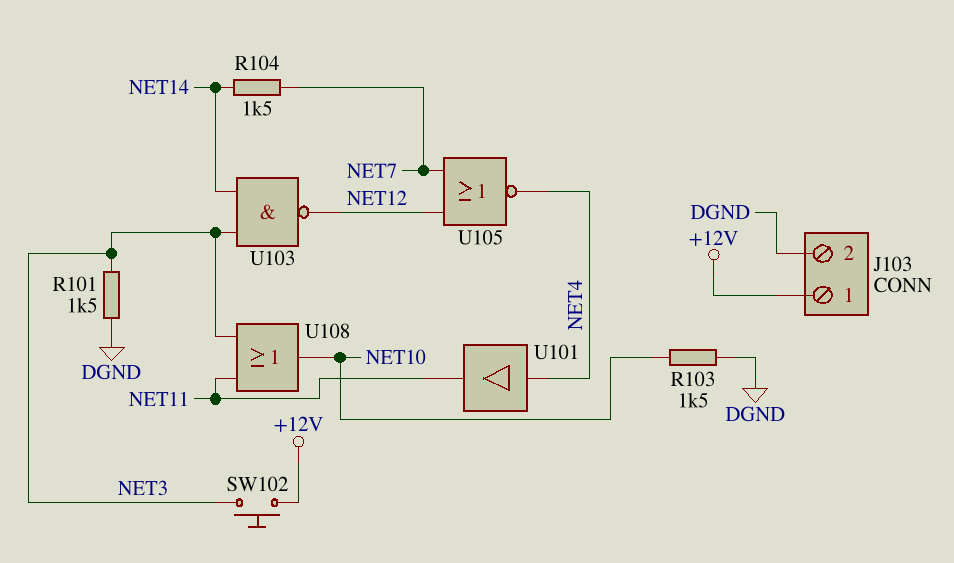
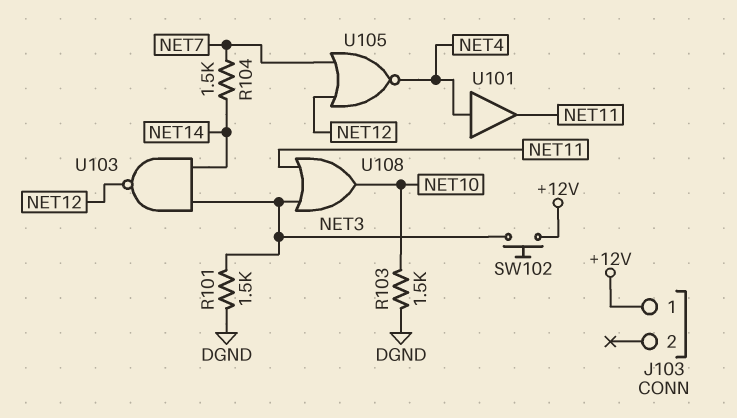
J103 pin 2: DGND -> none

